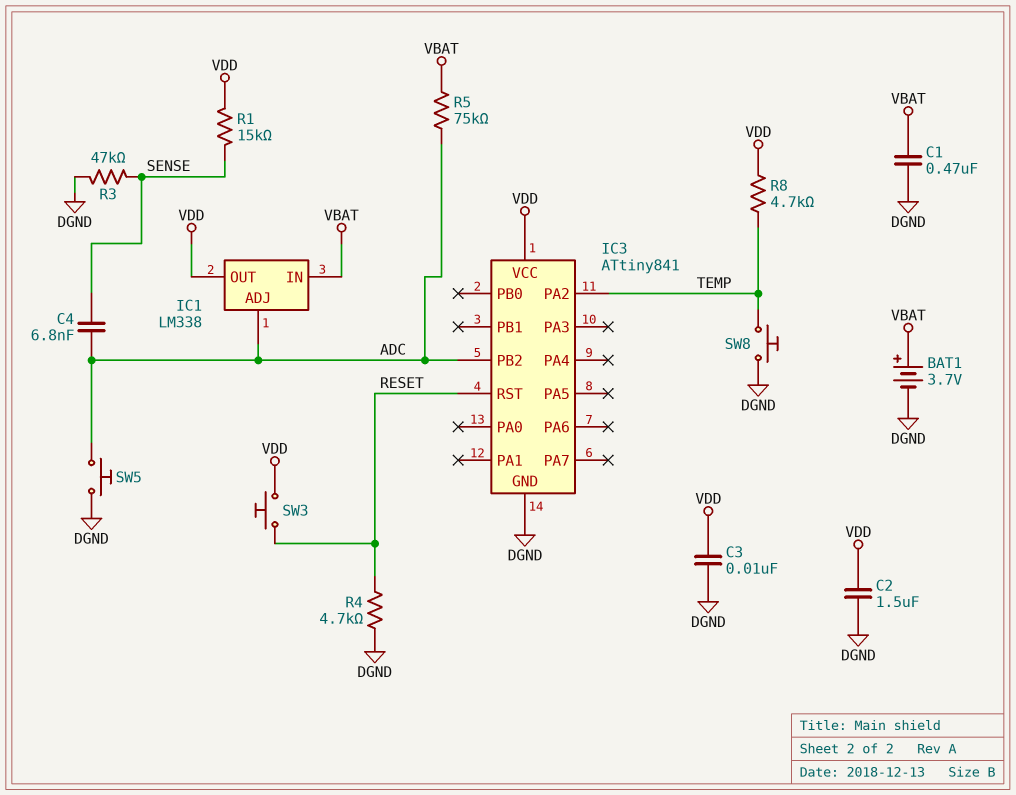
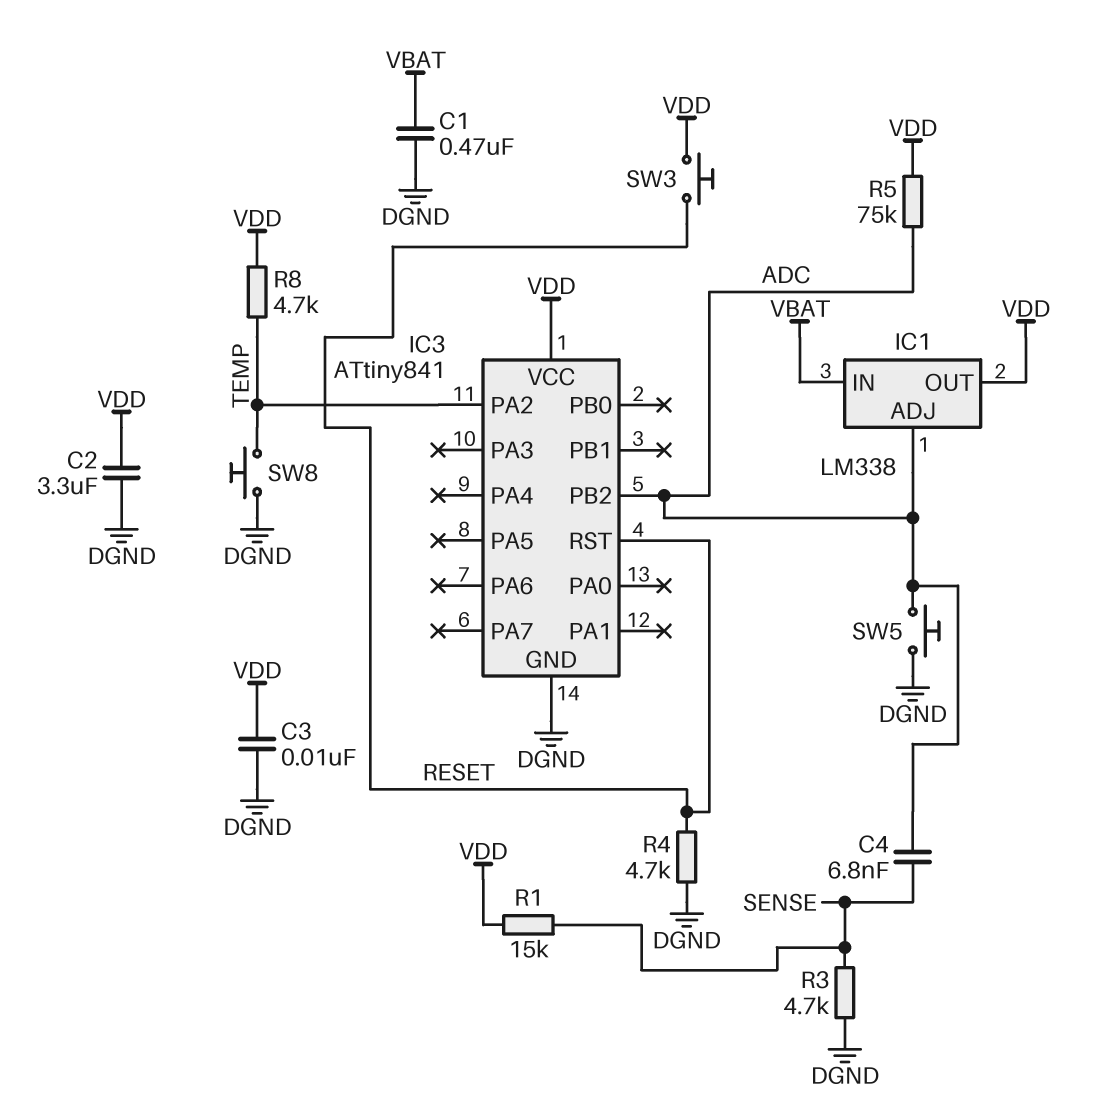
BAT1: 3.7V (plus VBAT, minus DGND) -> none
C2: 1.5uF (DGND, VDD) -> 3.3uF (DGND, VDD)
R3: 47k (DGND, SENSE) -> 4.7k (DGND, SENSE)
R5: 75k (ADC, VBAT) -> 75k (ADC, VDD)

